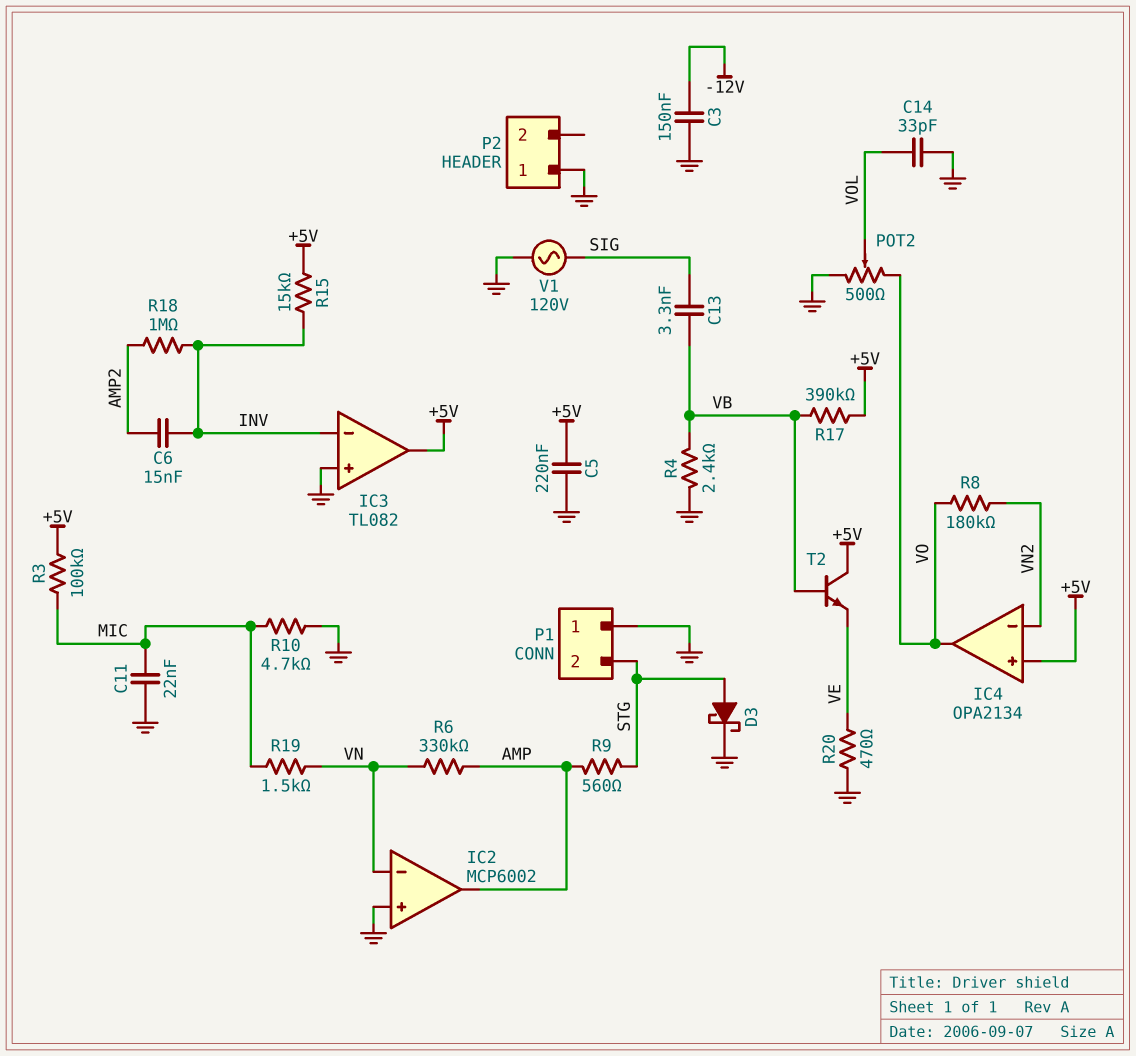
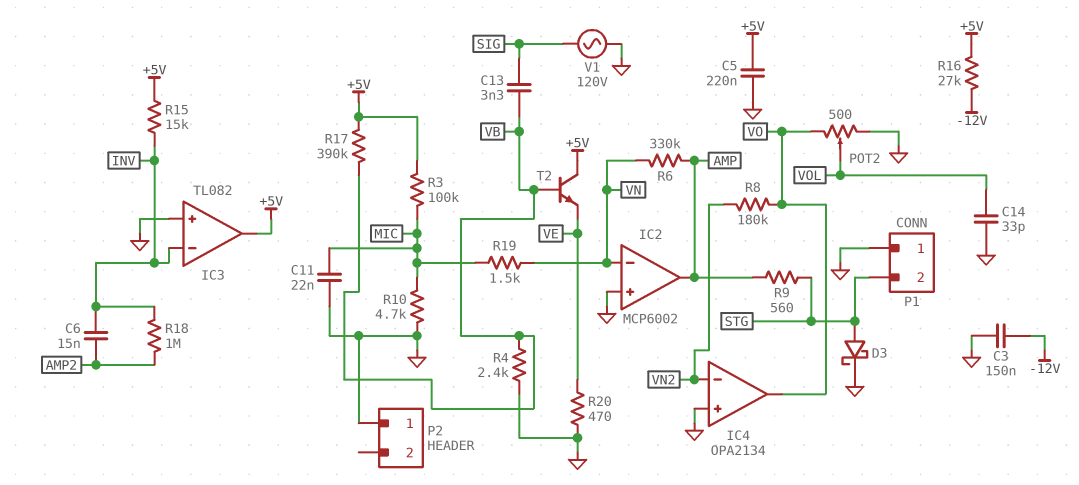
IC4 pin in+: +5V -> GND
R16: none -> 27k (+5V, -12V)

